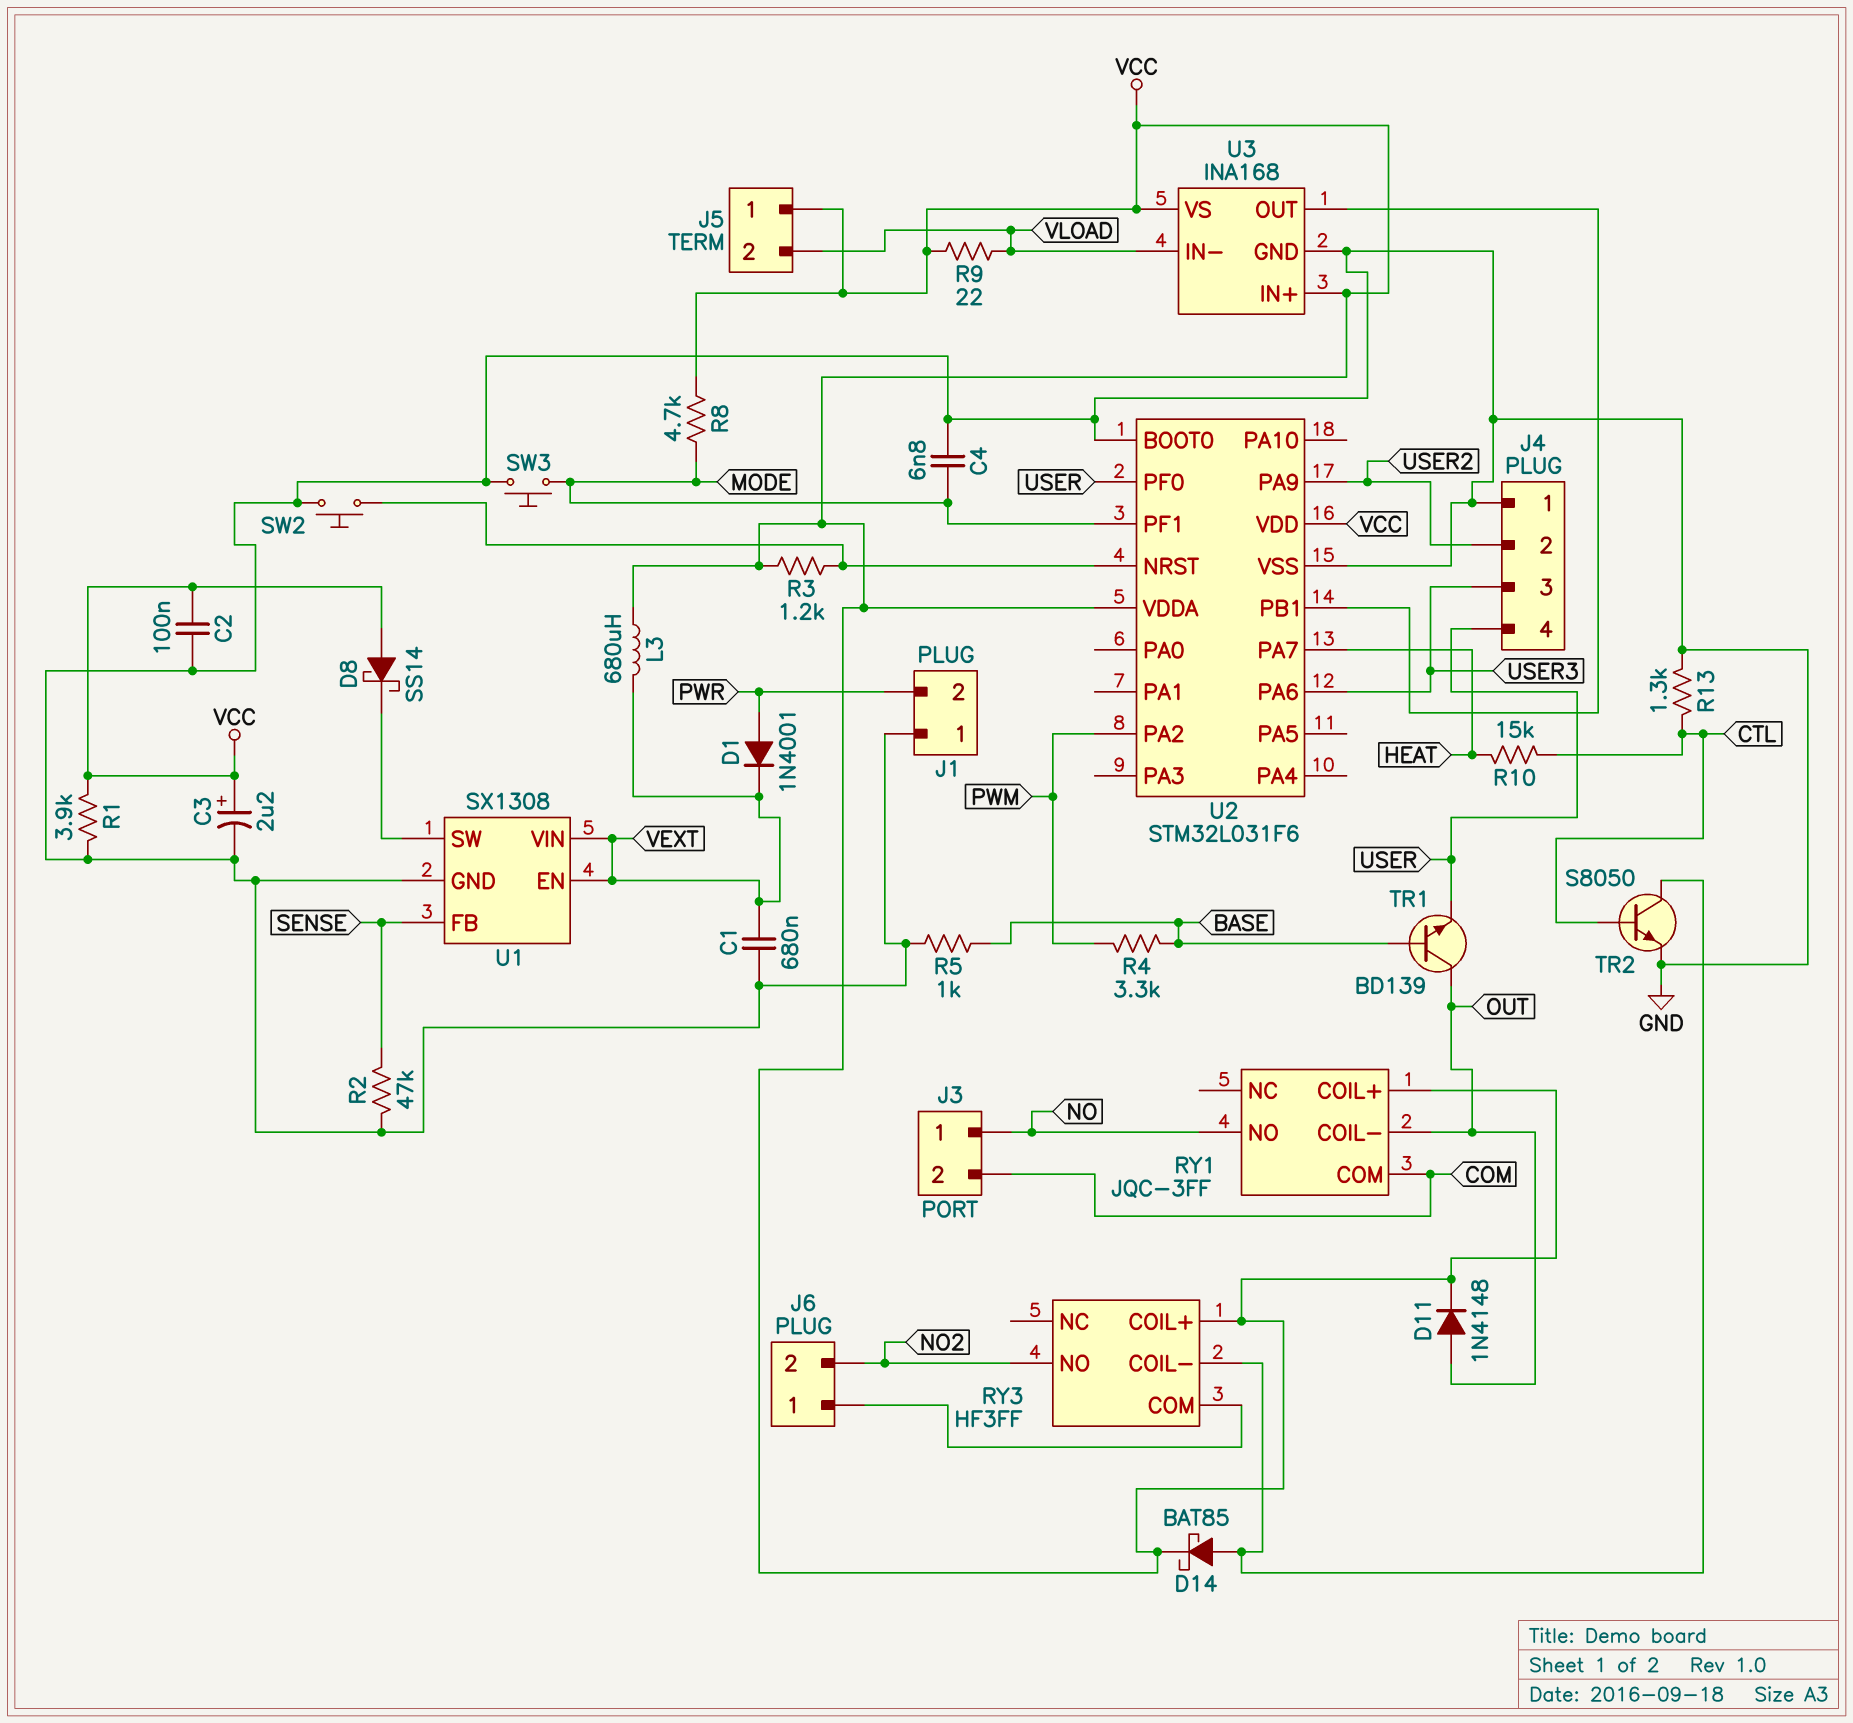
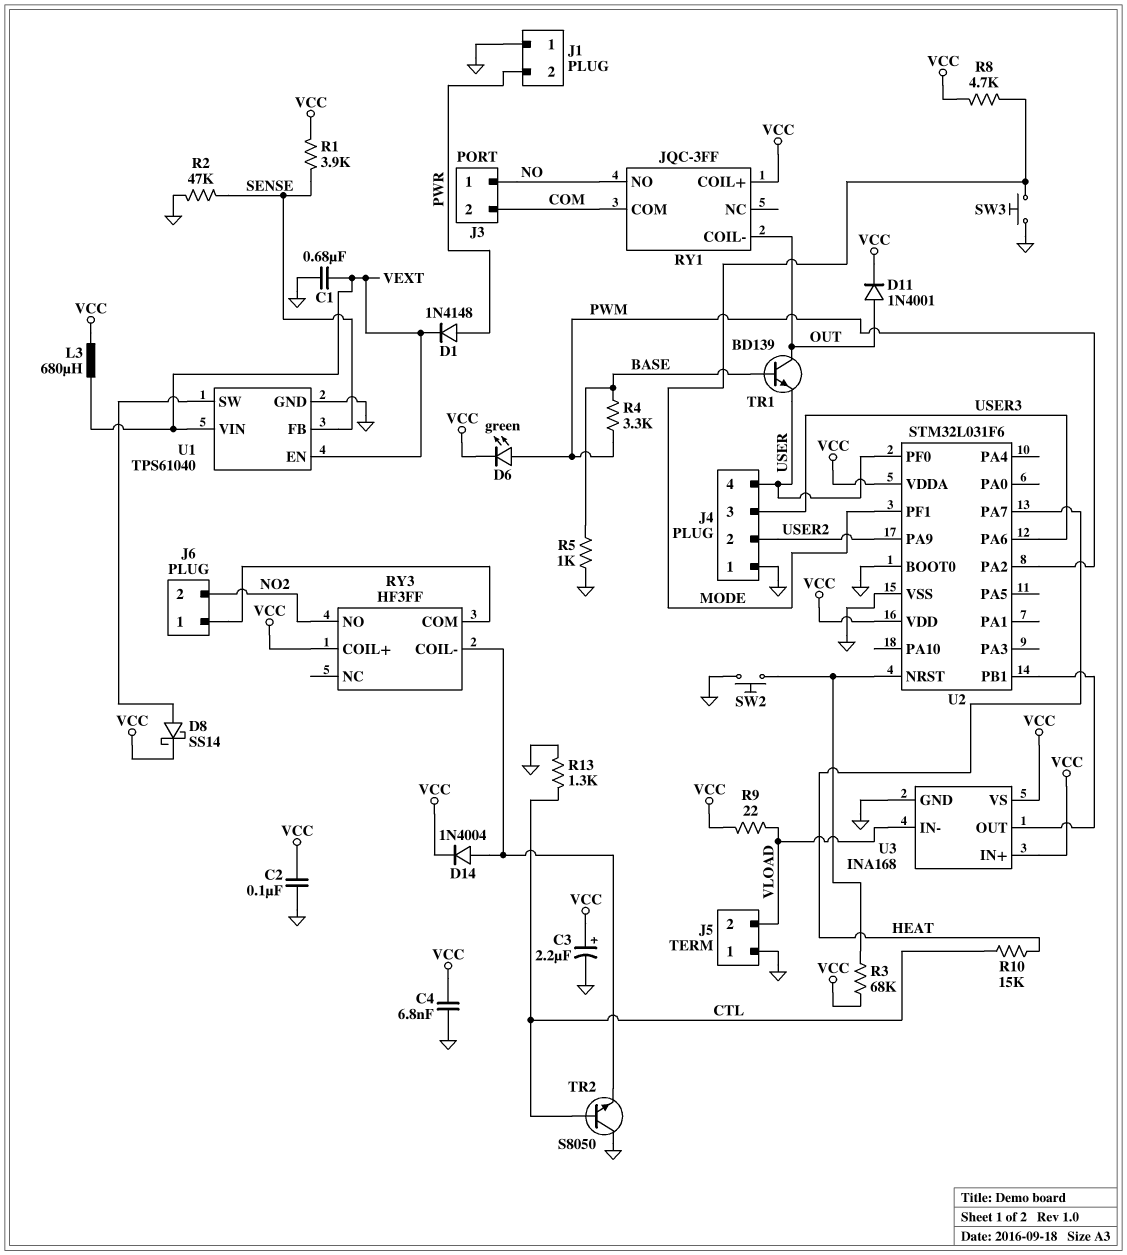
C4: 6.8nF (GND, MODE) -> 6.8nF (GND, VCC)
D1: diode 1N4001 (A PWR, K VEXT) -> diode 1N4148 (A PWR, K VEXT)
D6: none -> LED green (A PWM, K VCC)
D8: schottky SS14 (A VCC, K U1/SW) -> schottky SS14 (A U1/SW, K VCC)
D11: diode 1N4148 (A OUT, K VCC) -> diode 1N4001 (A OUT, K VCC)
D14: schottky BAT85 (A RY3/COIL-, K VCC) -> diode 1N4004 (A RY3/COIL-, K VCC)
J5 pin 1: VCC -> GND
R1: 3.9k (GND, VCC) -> 3.9k (SENSE, VCC)
R3: 1.2k (U2/NRST, VCC) -> 68k (U2/NRST, VCC)
TR2: NPN S8050 (B CTL, C RY3/COIL-, E GND) -> NPN S8050 (B CTL, C GND, E RY3/COIL-)
U1: SX1308 -> TPS61040

